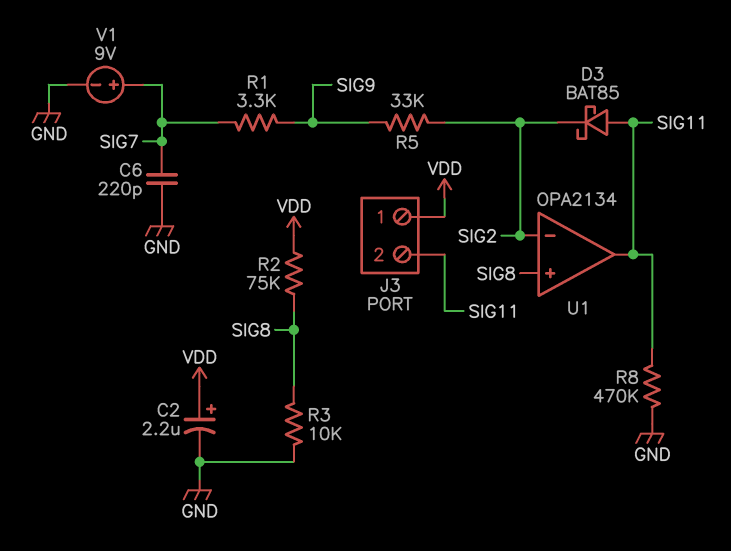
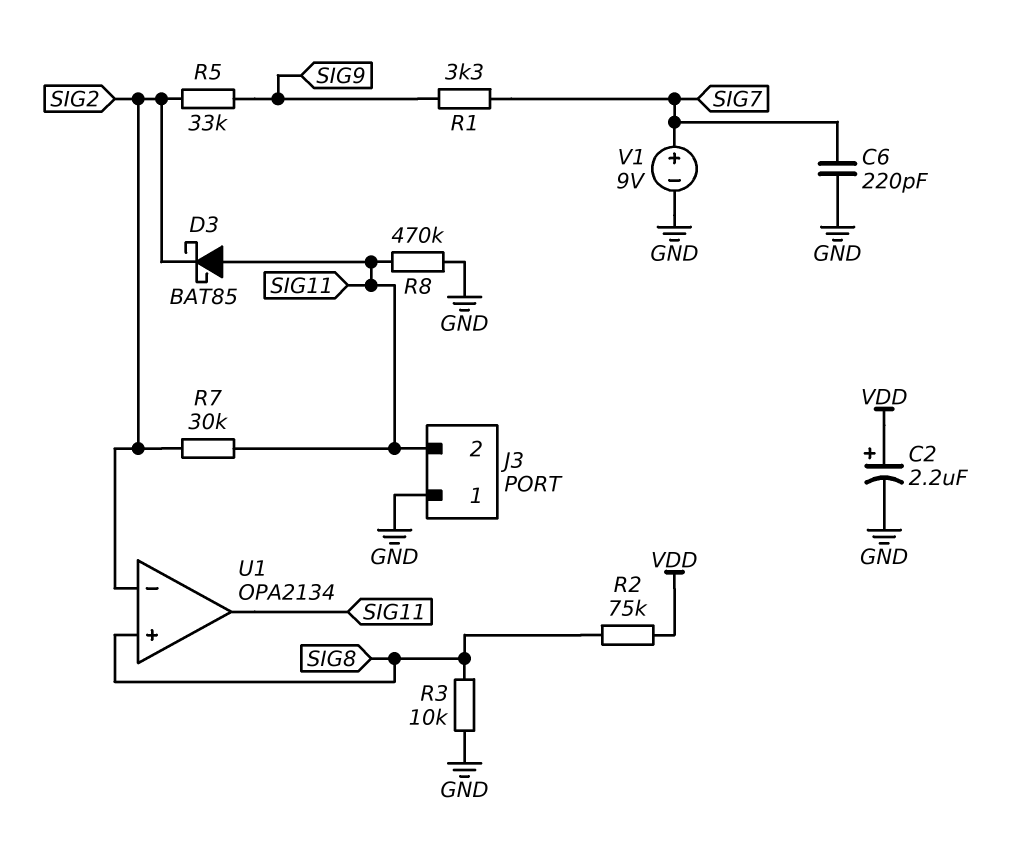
J3 pin 1: VDD -> GND
R7: none -> 30k (SIG2, SIG11)

